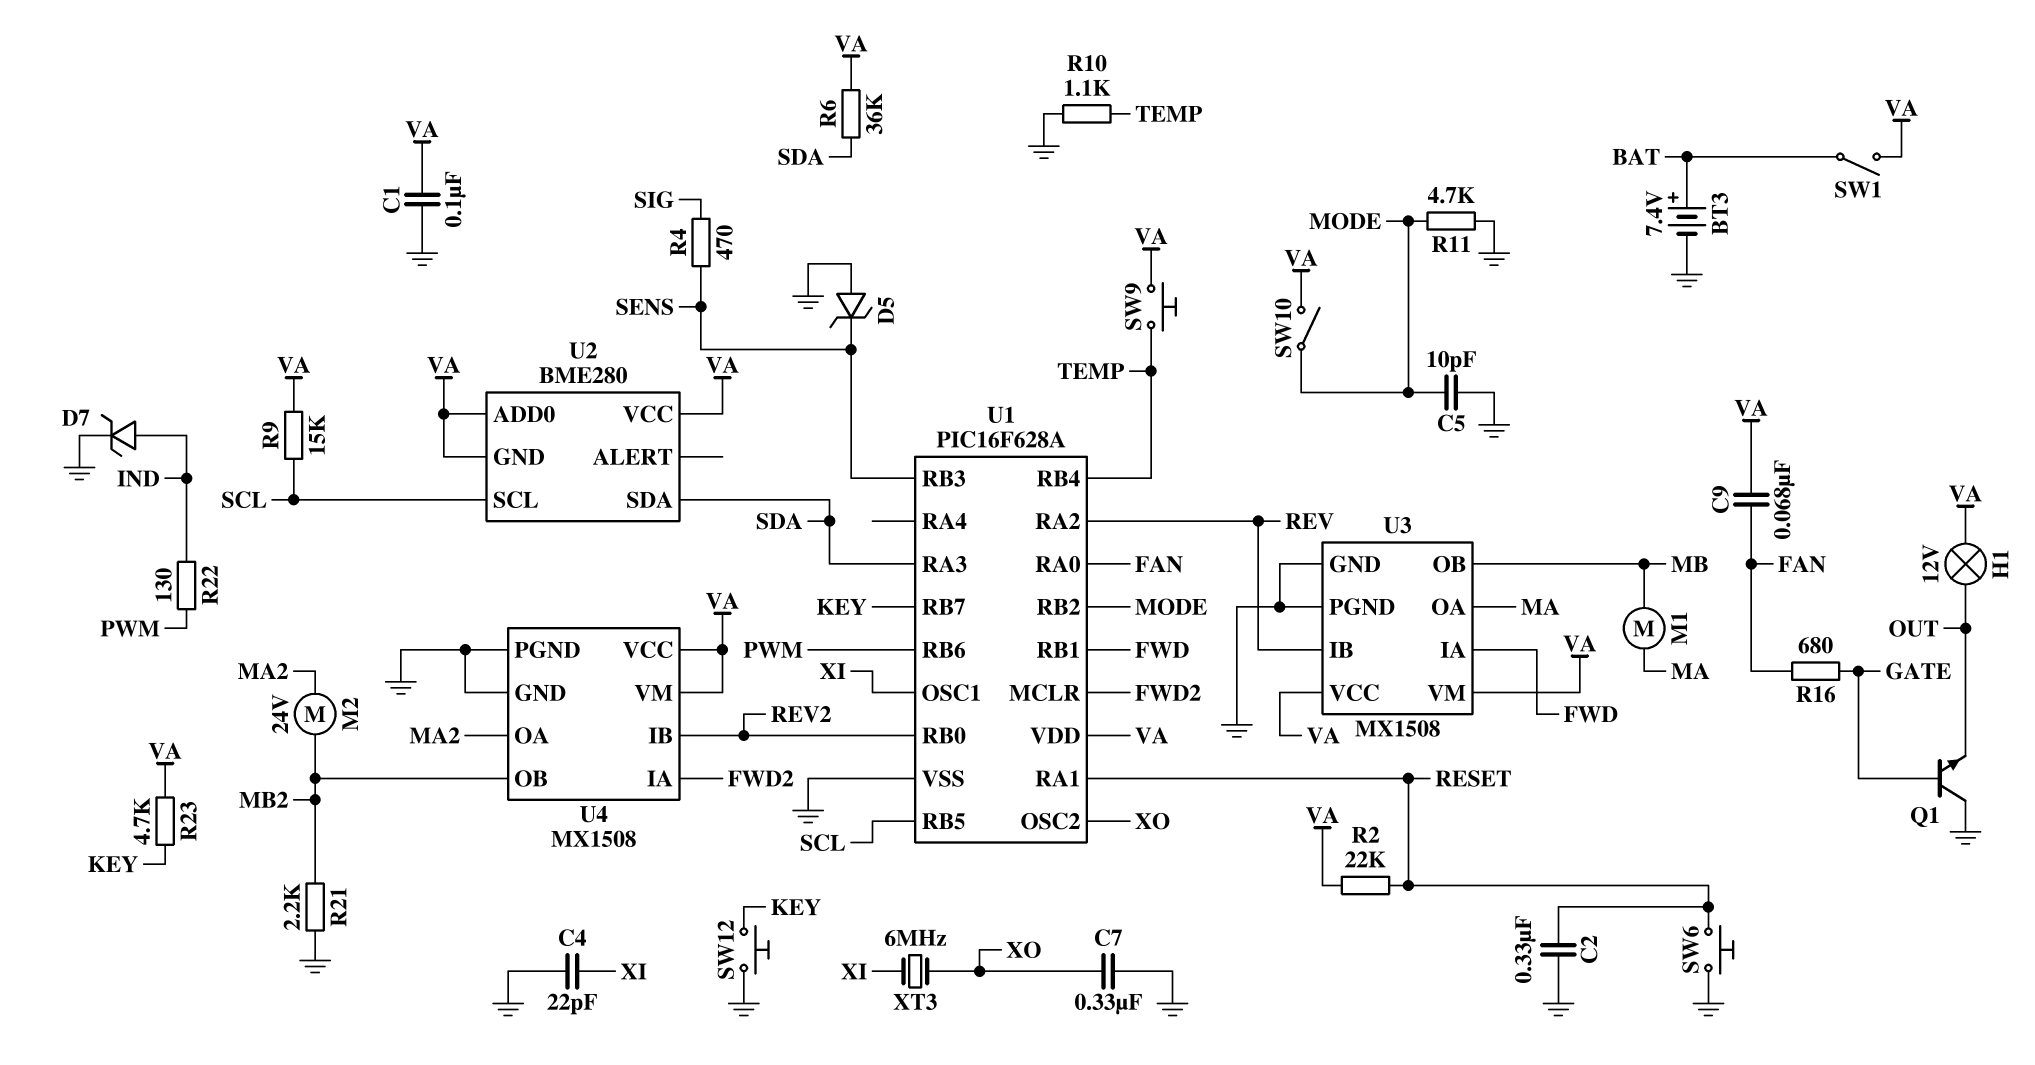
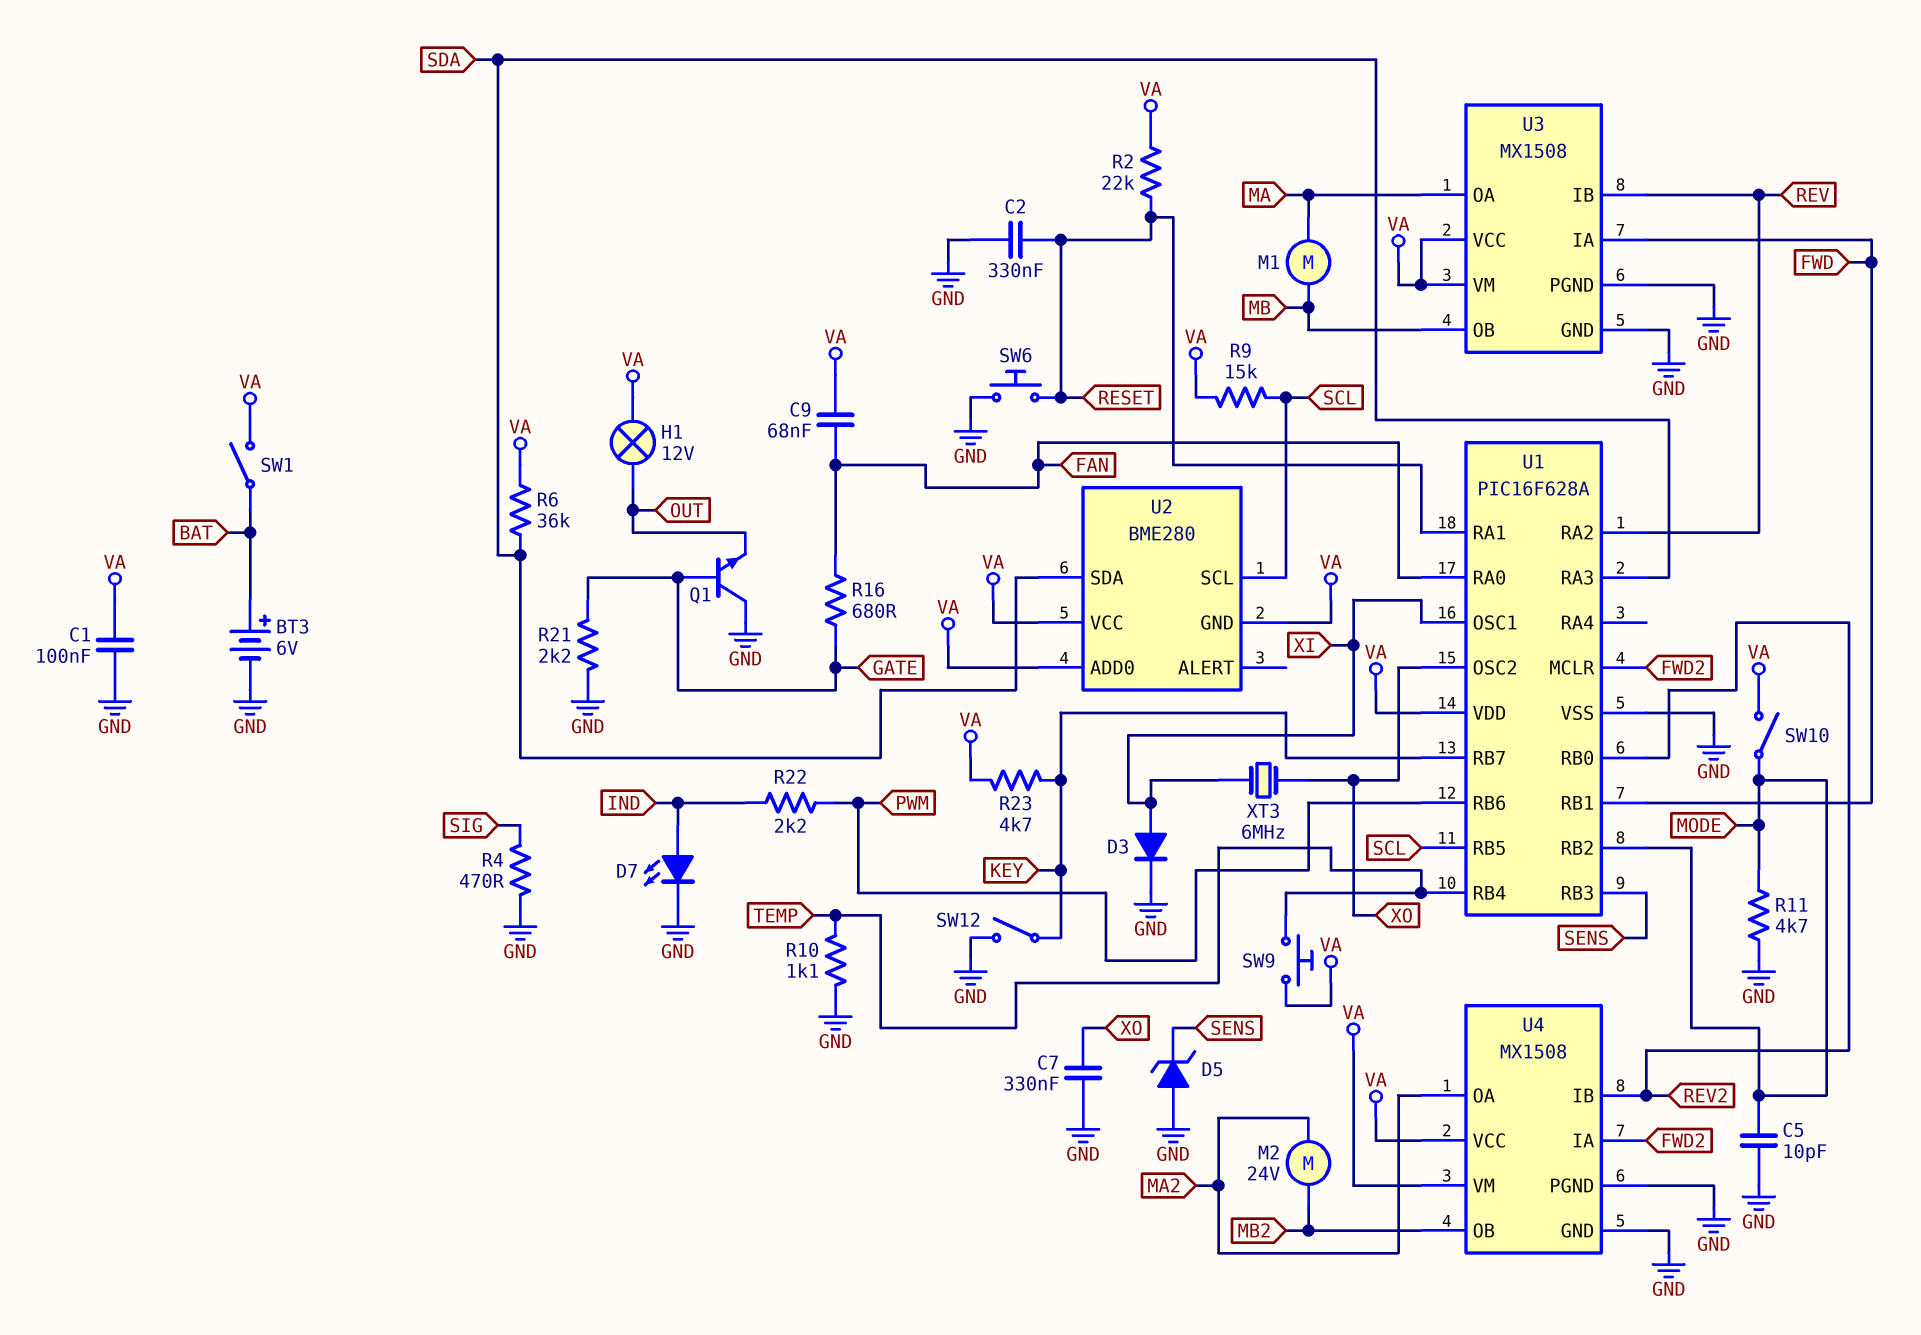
BT3: 7.4V (plus BAT, minus GND) -> 6V (plus BAT, minus GND)
C4: 22pF (GND, XI) -> none
D3: none -> diode (A XI, K GND)
D7: zener (A IND, K GND) -> LED (A IND, K GND)
R4: 470 (SENS, SIG) -> 470 (GND, SIG)
R21: 2.2k (GND, MB2) -> 2.2k (GATE, GND)
R22: 130 (IND, PWM) -> 2.2k (IND, PWM)
SW12: button (GND, KEY) -> switch (GND, KEY)

